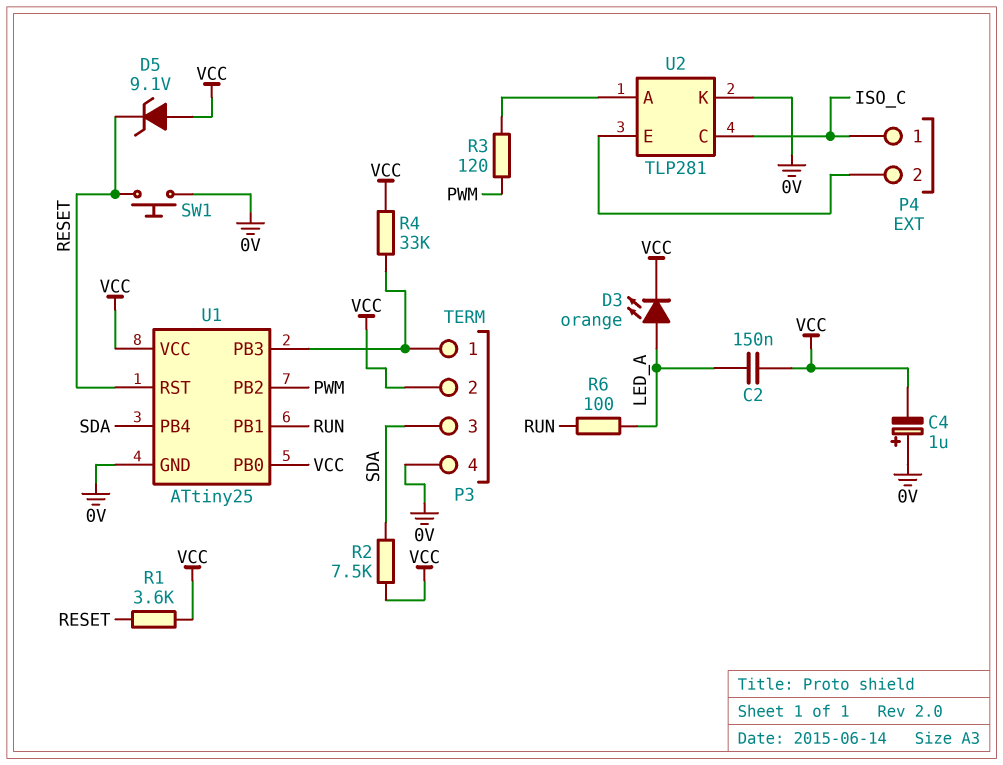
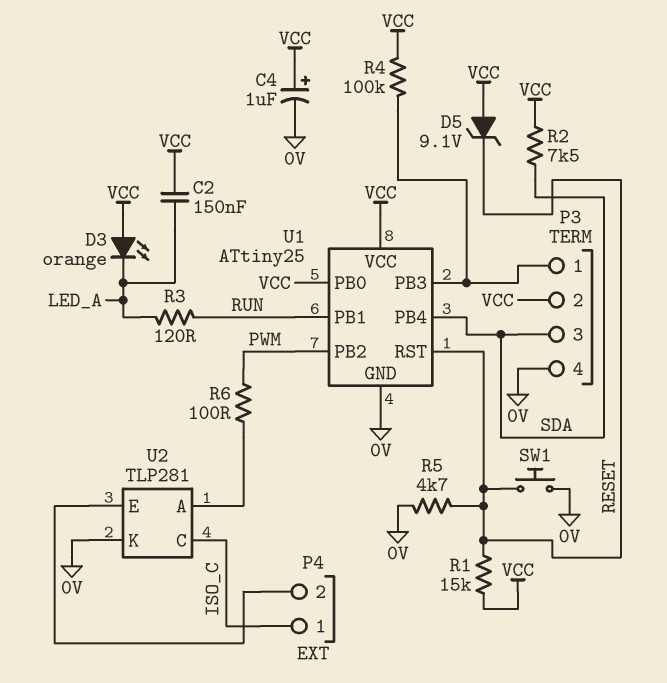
C4: 1uF (plus 0V, minus VCC) -> 1uF (plus VCC, minus 0V)
D3: LED orange (A LED_A, K VCC) -> LED orange (A VCC, K LED_A)
R1: 3.6k (RESET, VCC) -> 15k (RESET, VCC)
R3: 120 (PWM, U2/A) -> 120 (LED_A, RUN)
R4: 33k (P3/1, VCC) -> 100k (P3/1, VCC)
R5: none -> 4.7k (0V, RESET)
R6: 100 (LED_A, RUN) -> 100 (PWM, U2/A)

